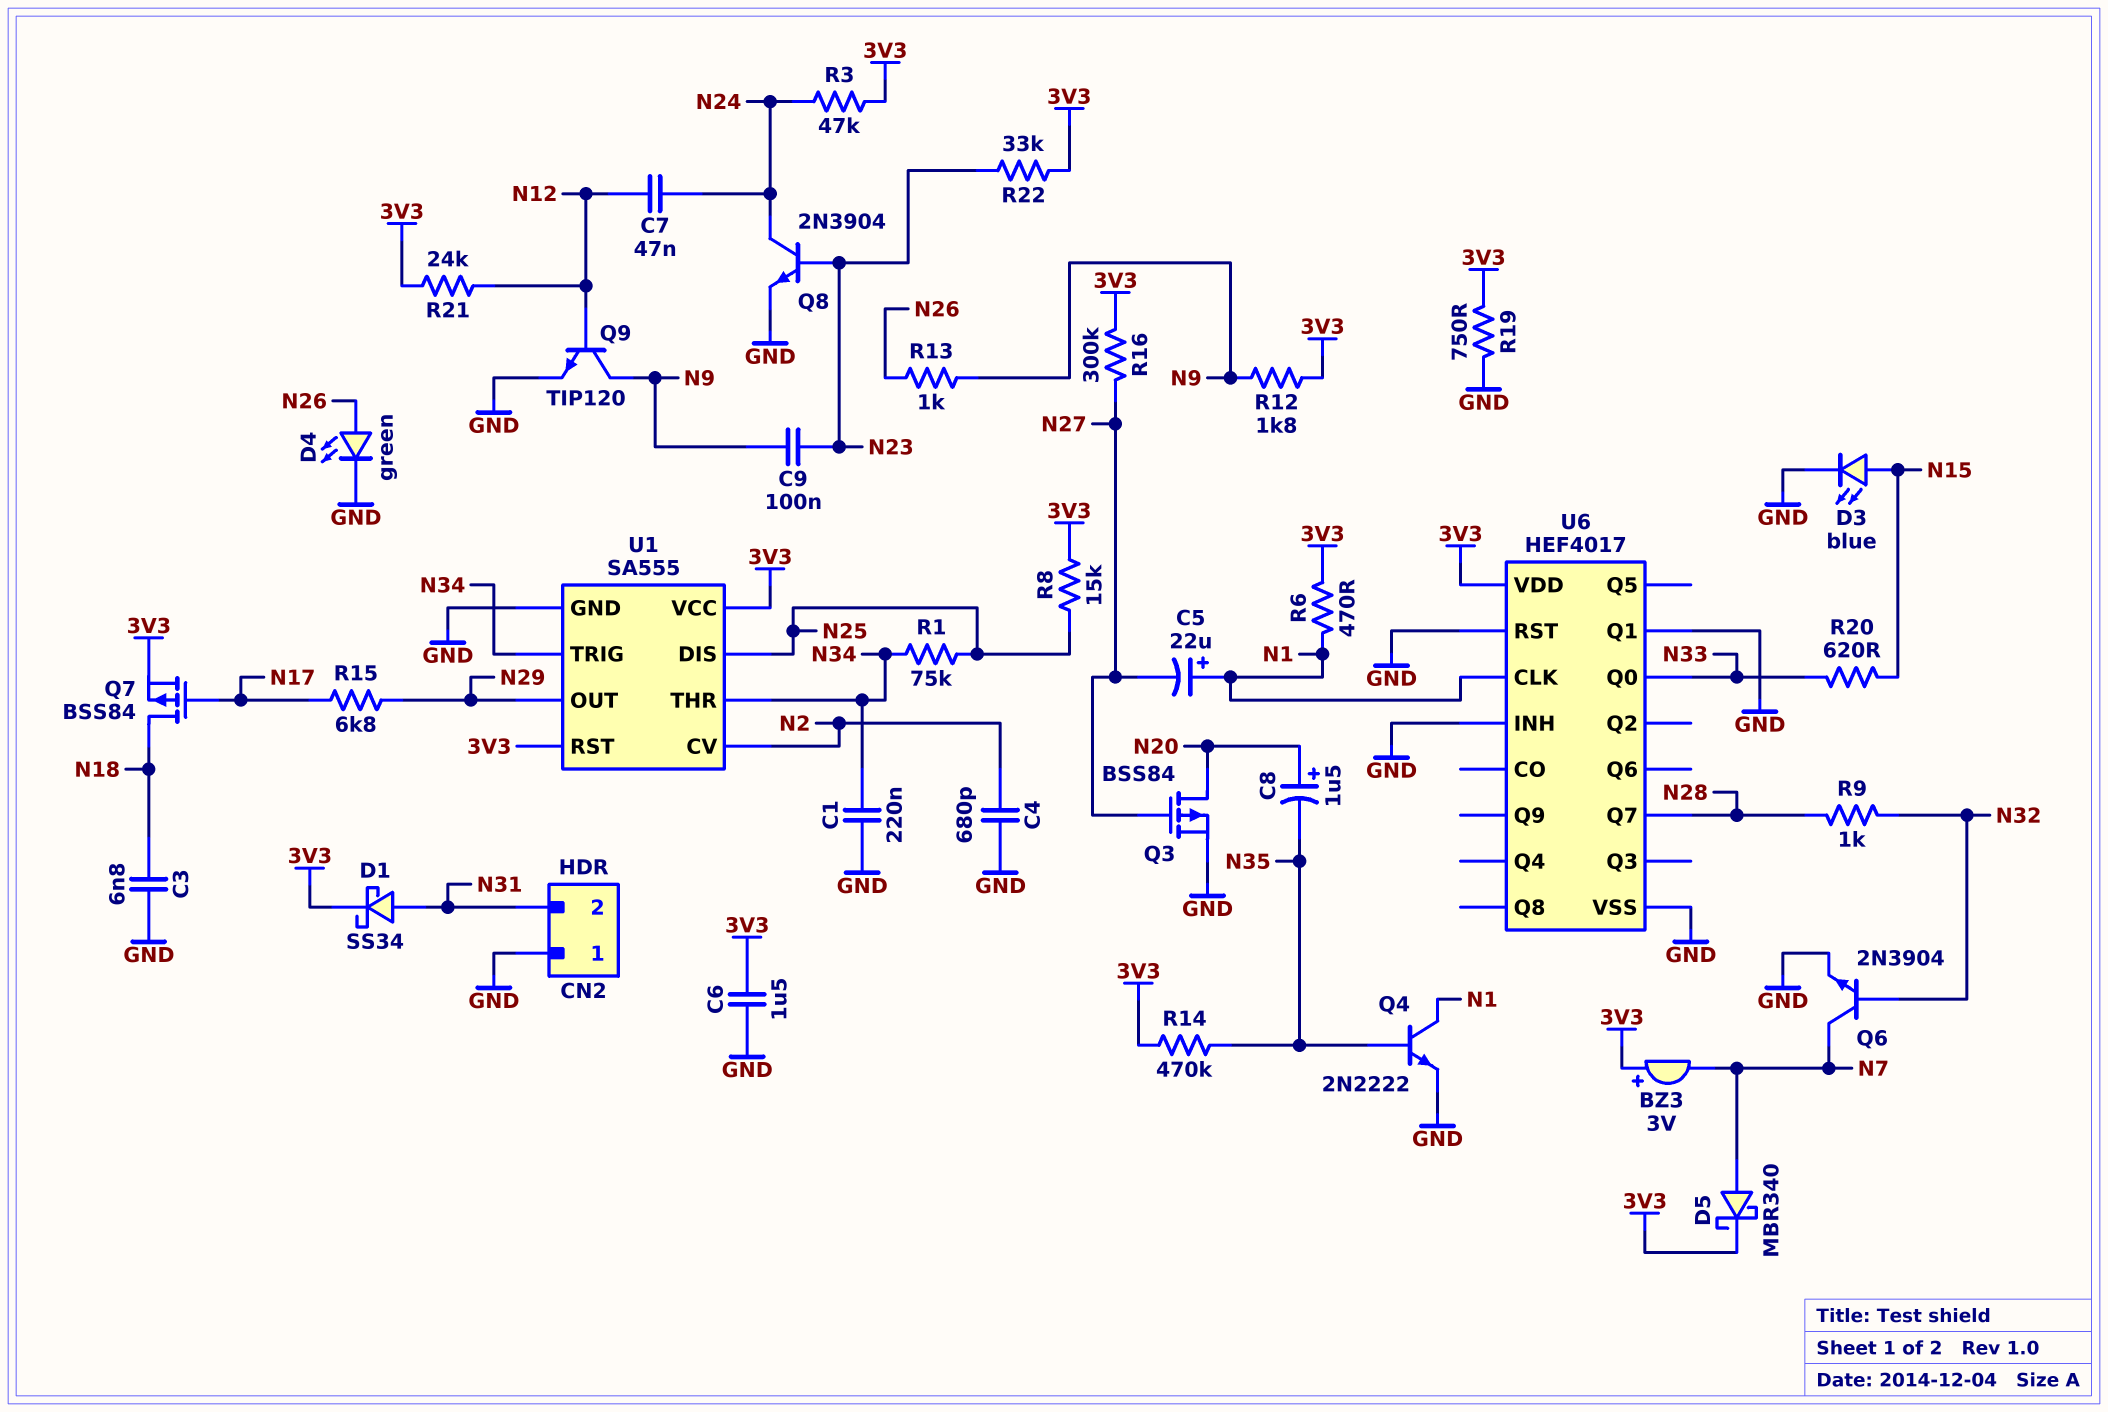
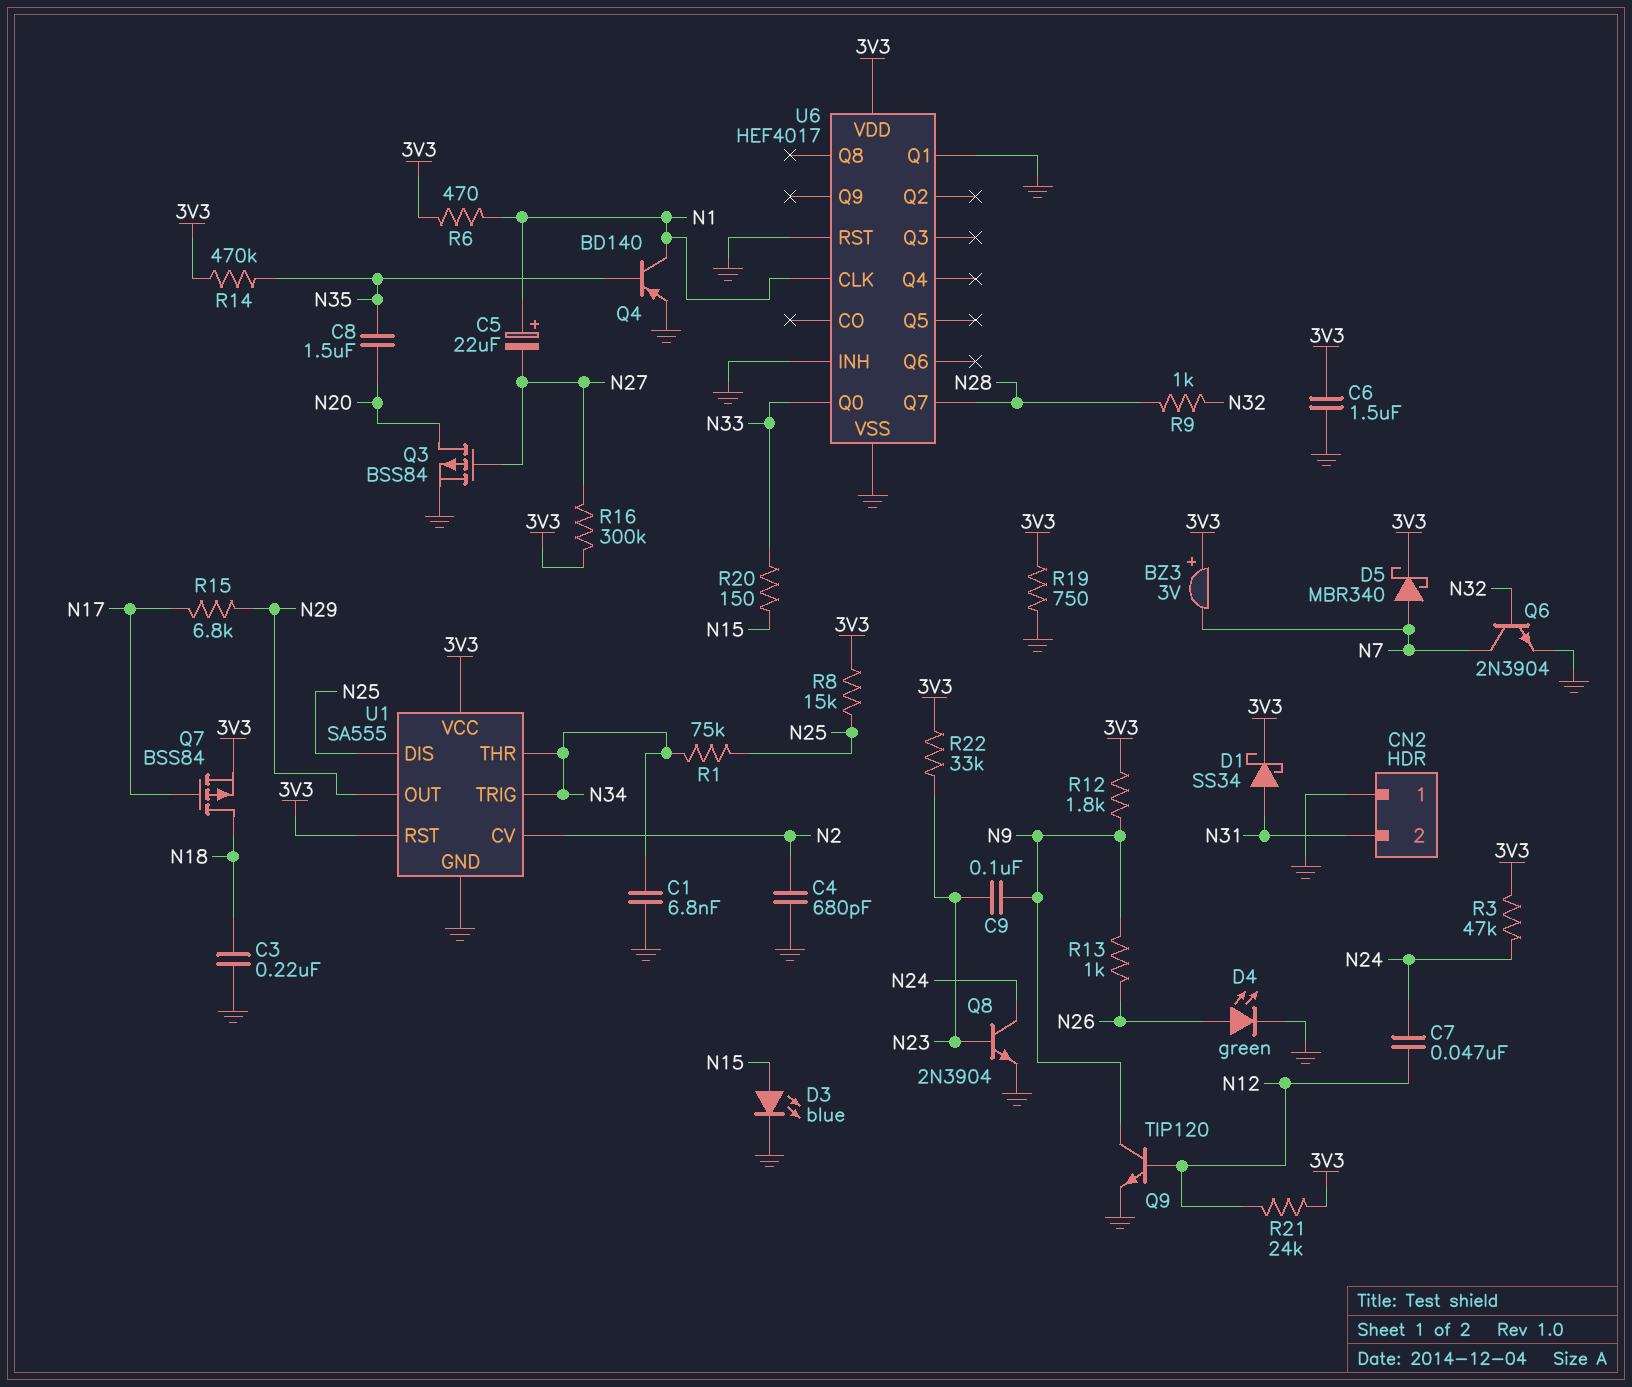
C1: 220nF (GND, N34) -> 6.8nF (GND, N34)
C3: 6.8nF (GND, N18) -> 220nF (GND, N18)
C8: 1.5uF (plus N20, minus N35) -> 1.5uF (N20, N35)
Q4: NPN 2N2222 (B N35, C N1, E GND) -> PNP BD140 (B N35, C N1, E GND)
R20: 620 (N15, N33) -> 150 (N15, N33)

